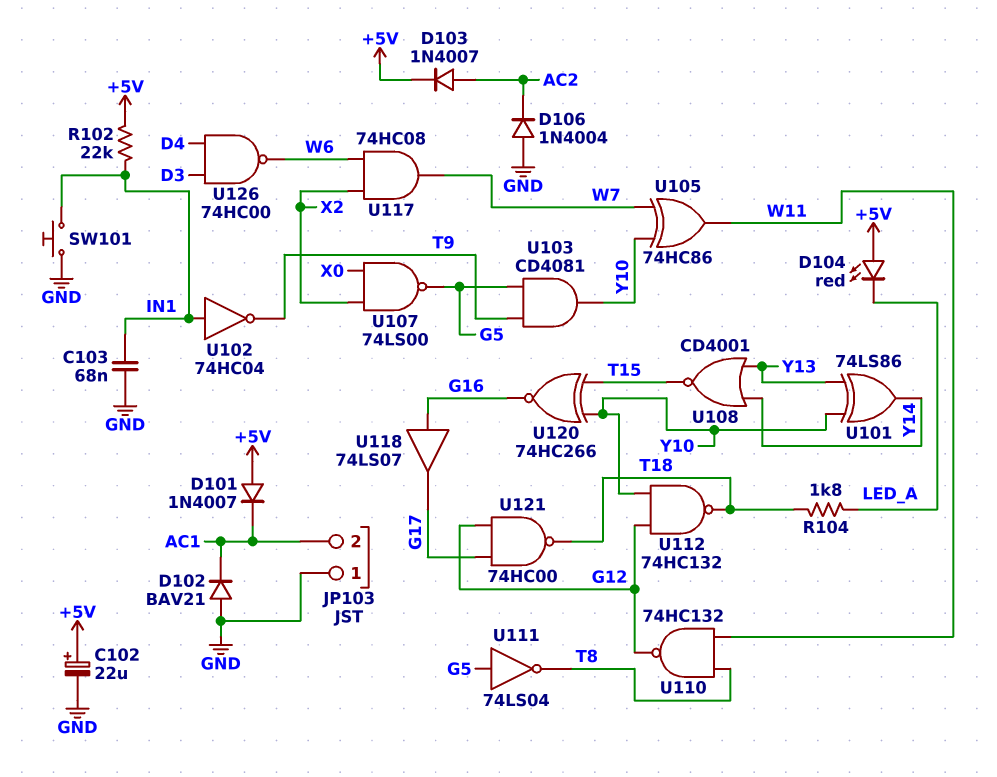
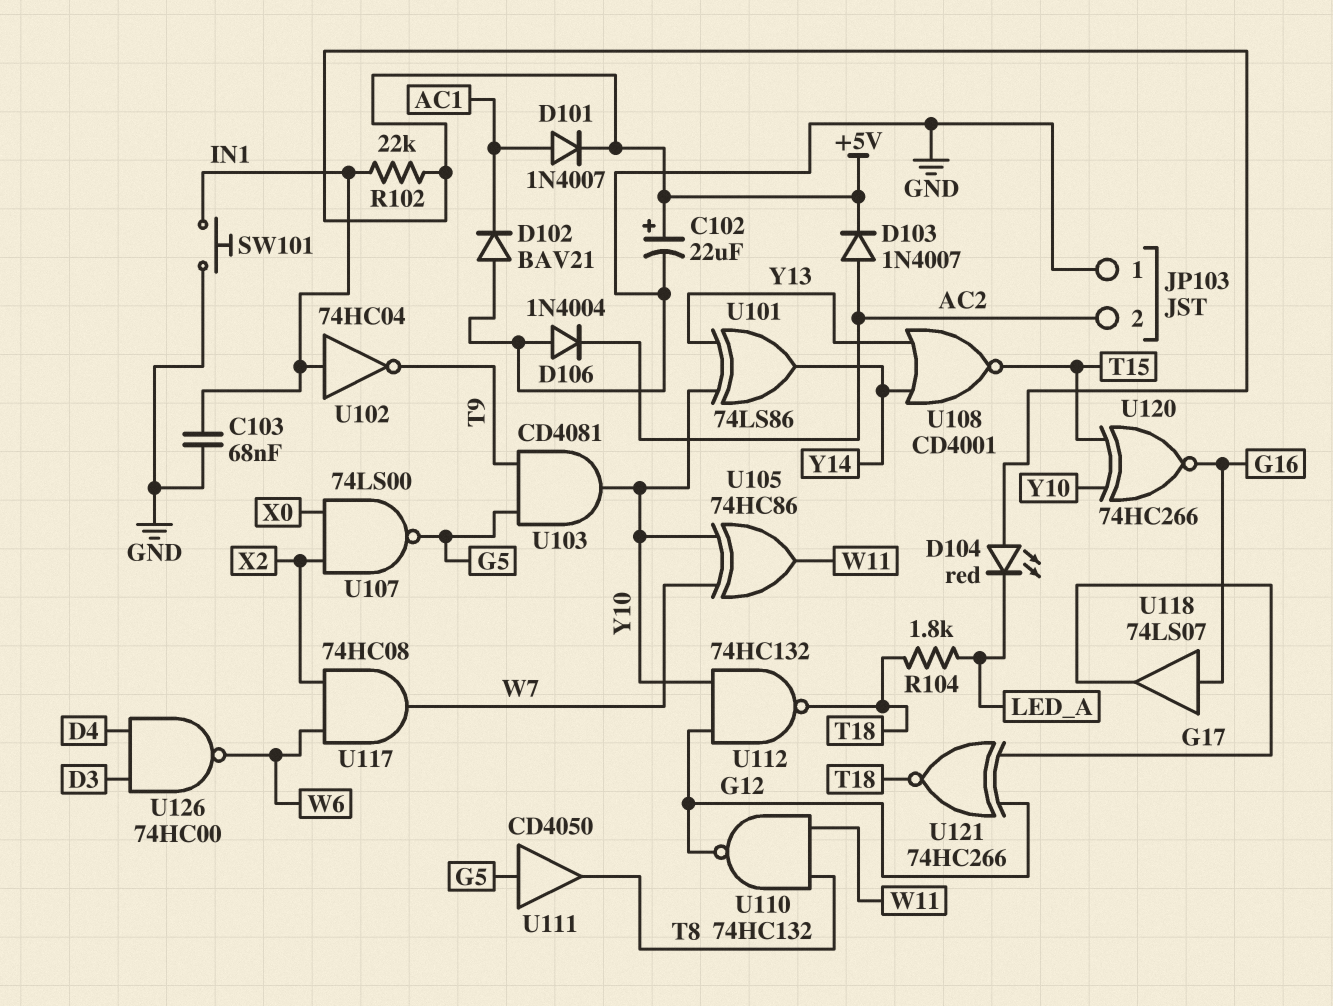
D101: diode 1N4007 (A +5V, K AC1) -> diode 1N4007 (A AC1, K +5V)
JP103 pin 2: AC1 -> AC2
U111: NOT 74LS04 (in G5, out T8) -> buffer CD4050 (in G5, out T8)
U121: NAND 74HC00 (in G12, in G17, out T18) -> XNOR 74HC266 (in G12, in G17, out T18)

